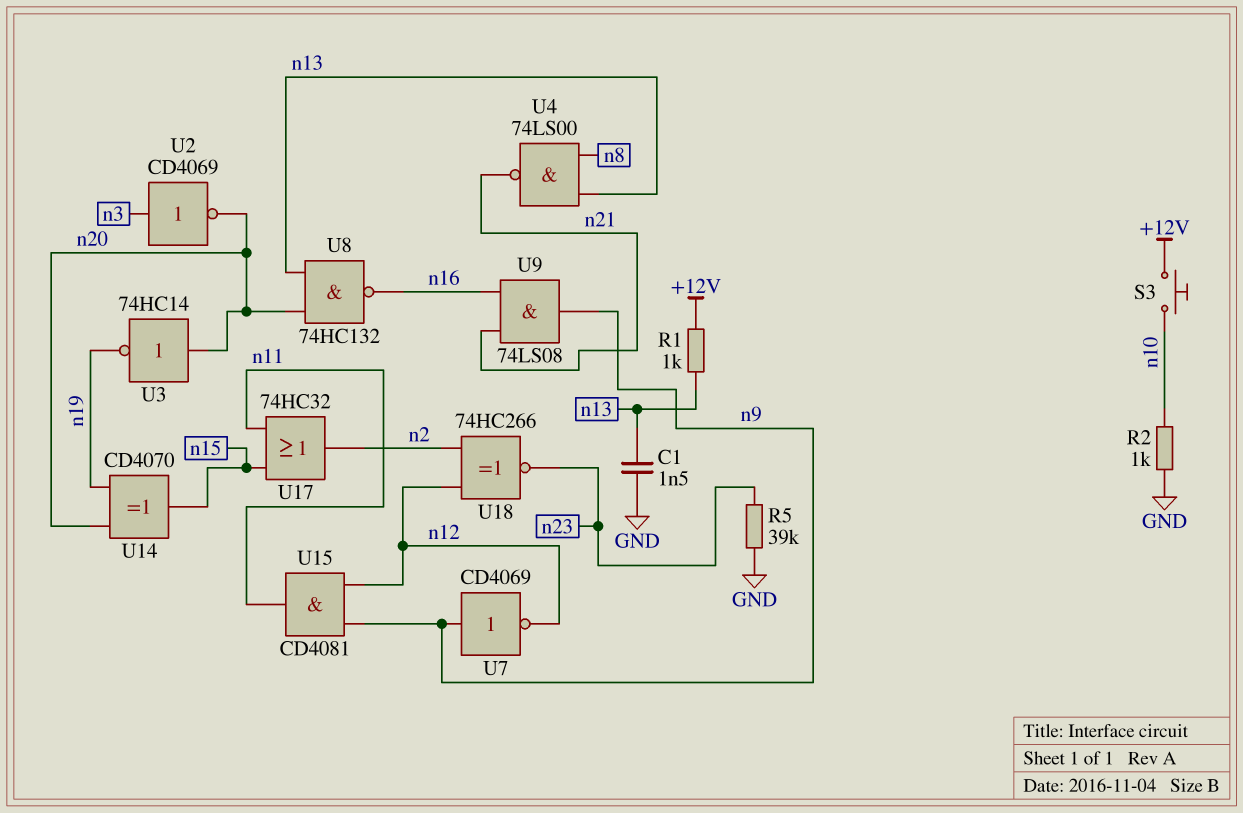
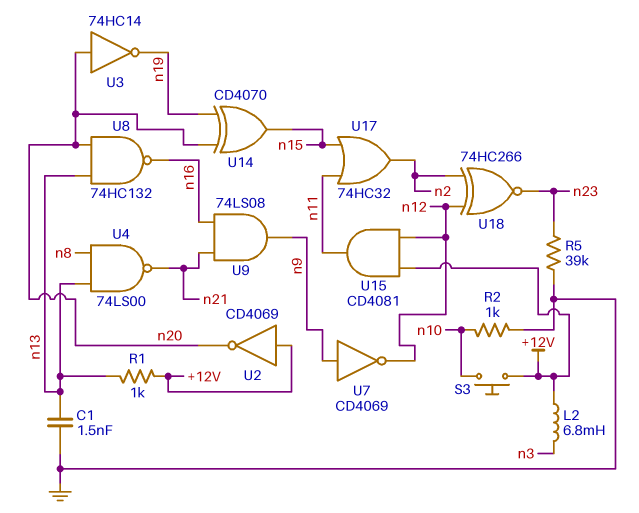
L2: none -> 6.8mH (+12V, n3)
U2: NOT CD4069 (in n3, out n20) -> NOT CD4069 (in +12V, out n20)
U15: AND CD4081 (in n9, in n12, out n11) -> AND CD4081 (in +12V, in n12, out n11)

